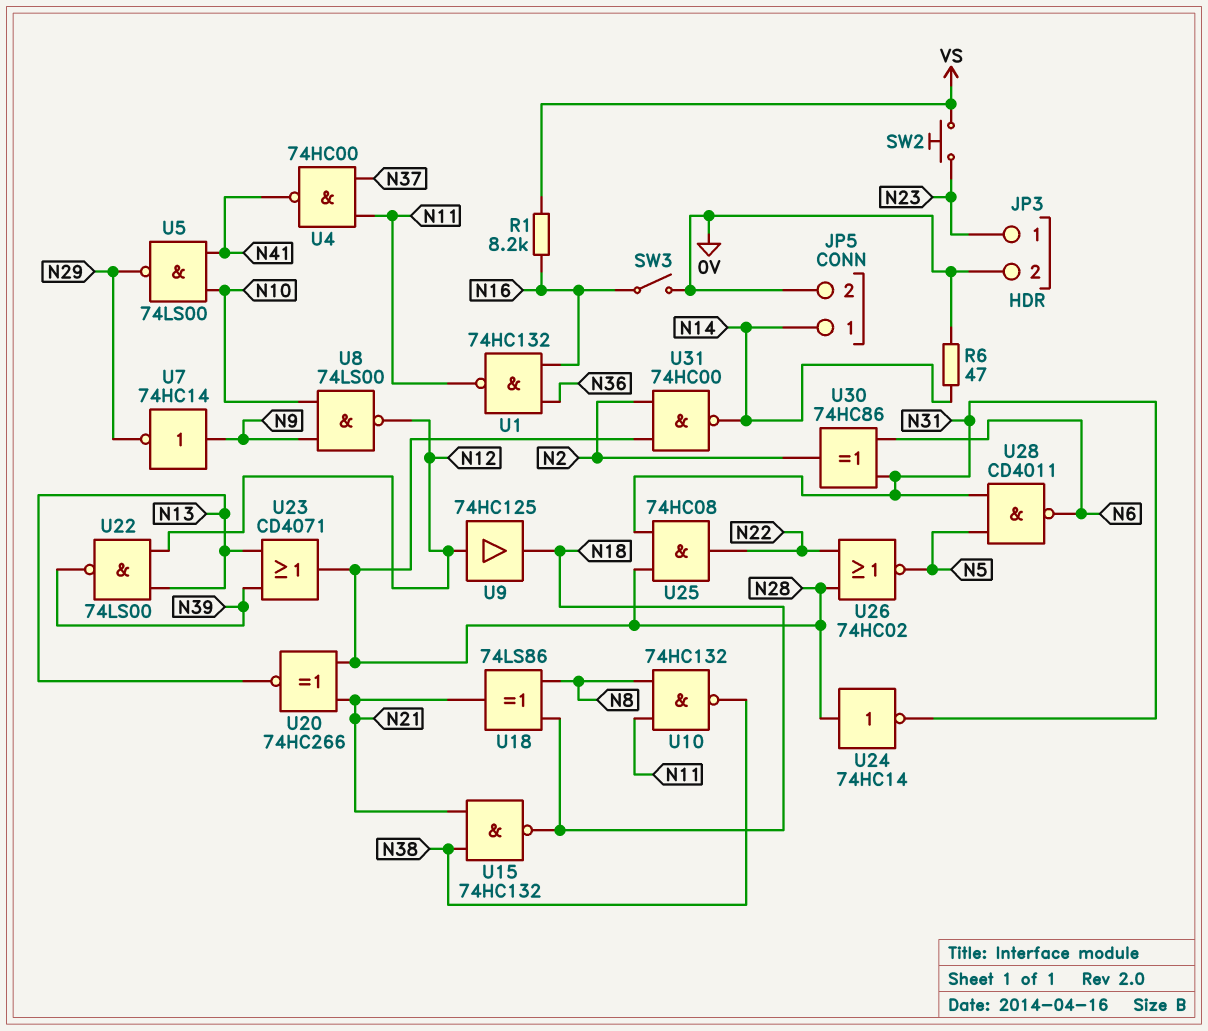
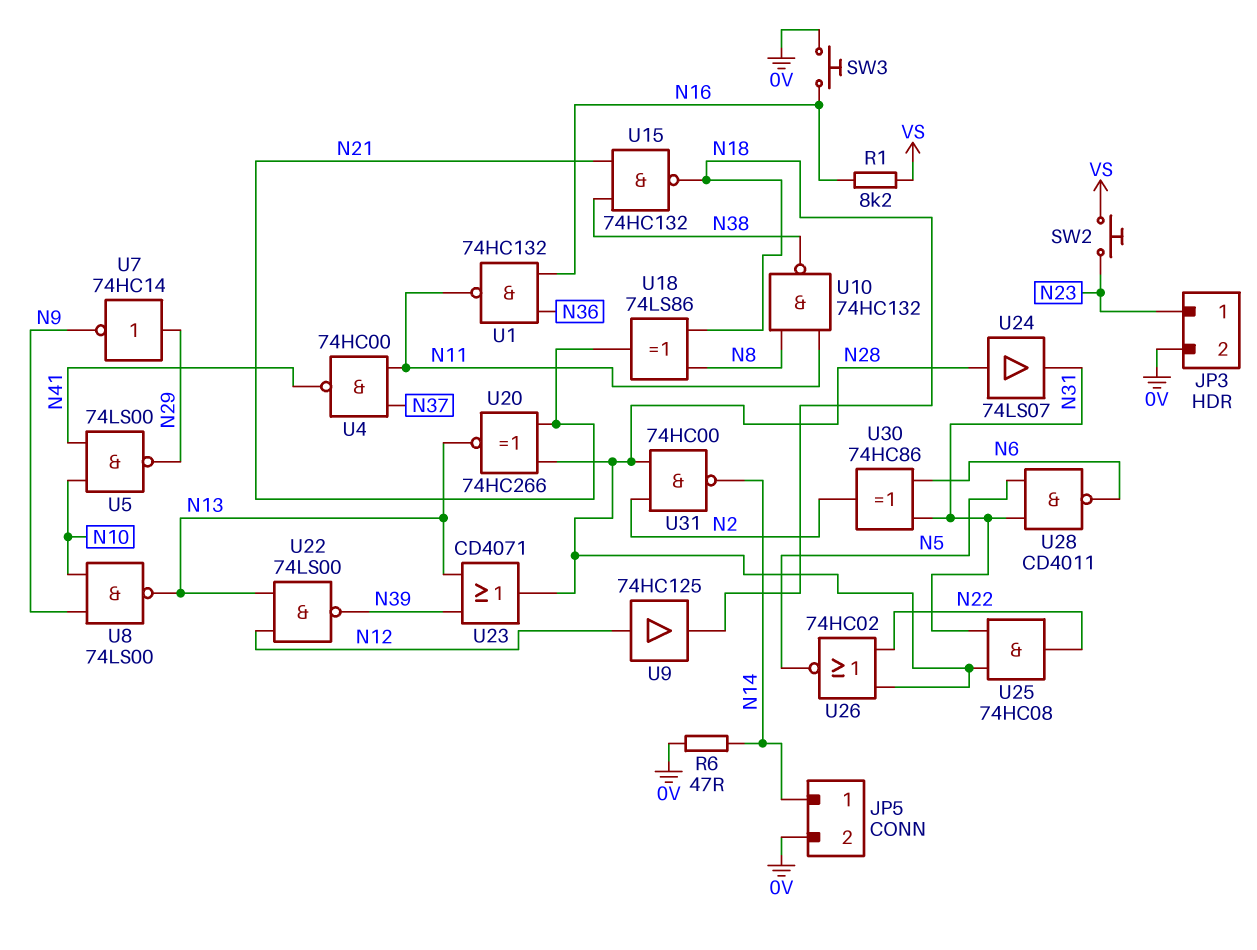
SW3: switch (0V, N16) -> button (0V, N16)
U7: NOT 74HC14 (in N9, out N29) -> NOT 74HC14 (in N29, out N9)
U8: NAND 74LS00 (in N9, in N10, out N12) -> NAND 74LS00 (in N9, in N10, out N13)
U24: NOT 74HC14 (in N28, out N31) -> buffer 74LS07 (in N28, out N31)

